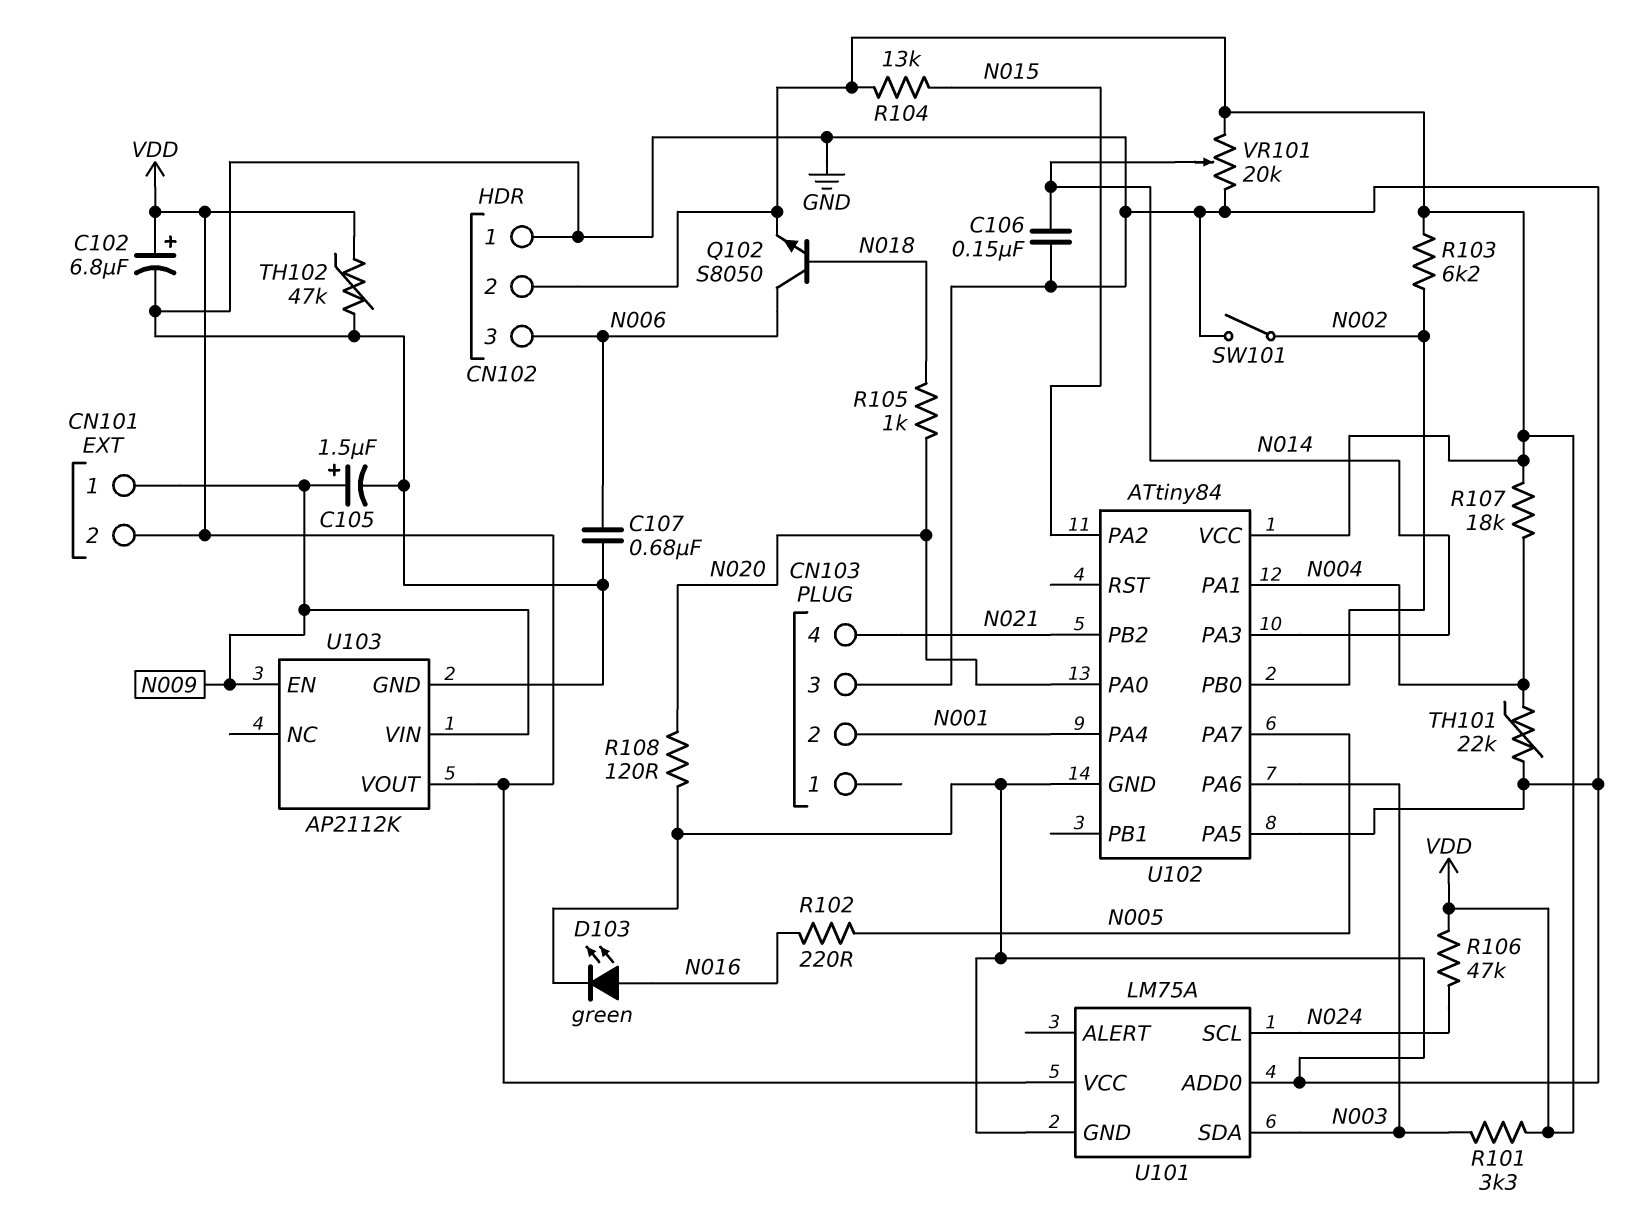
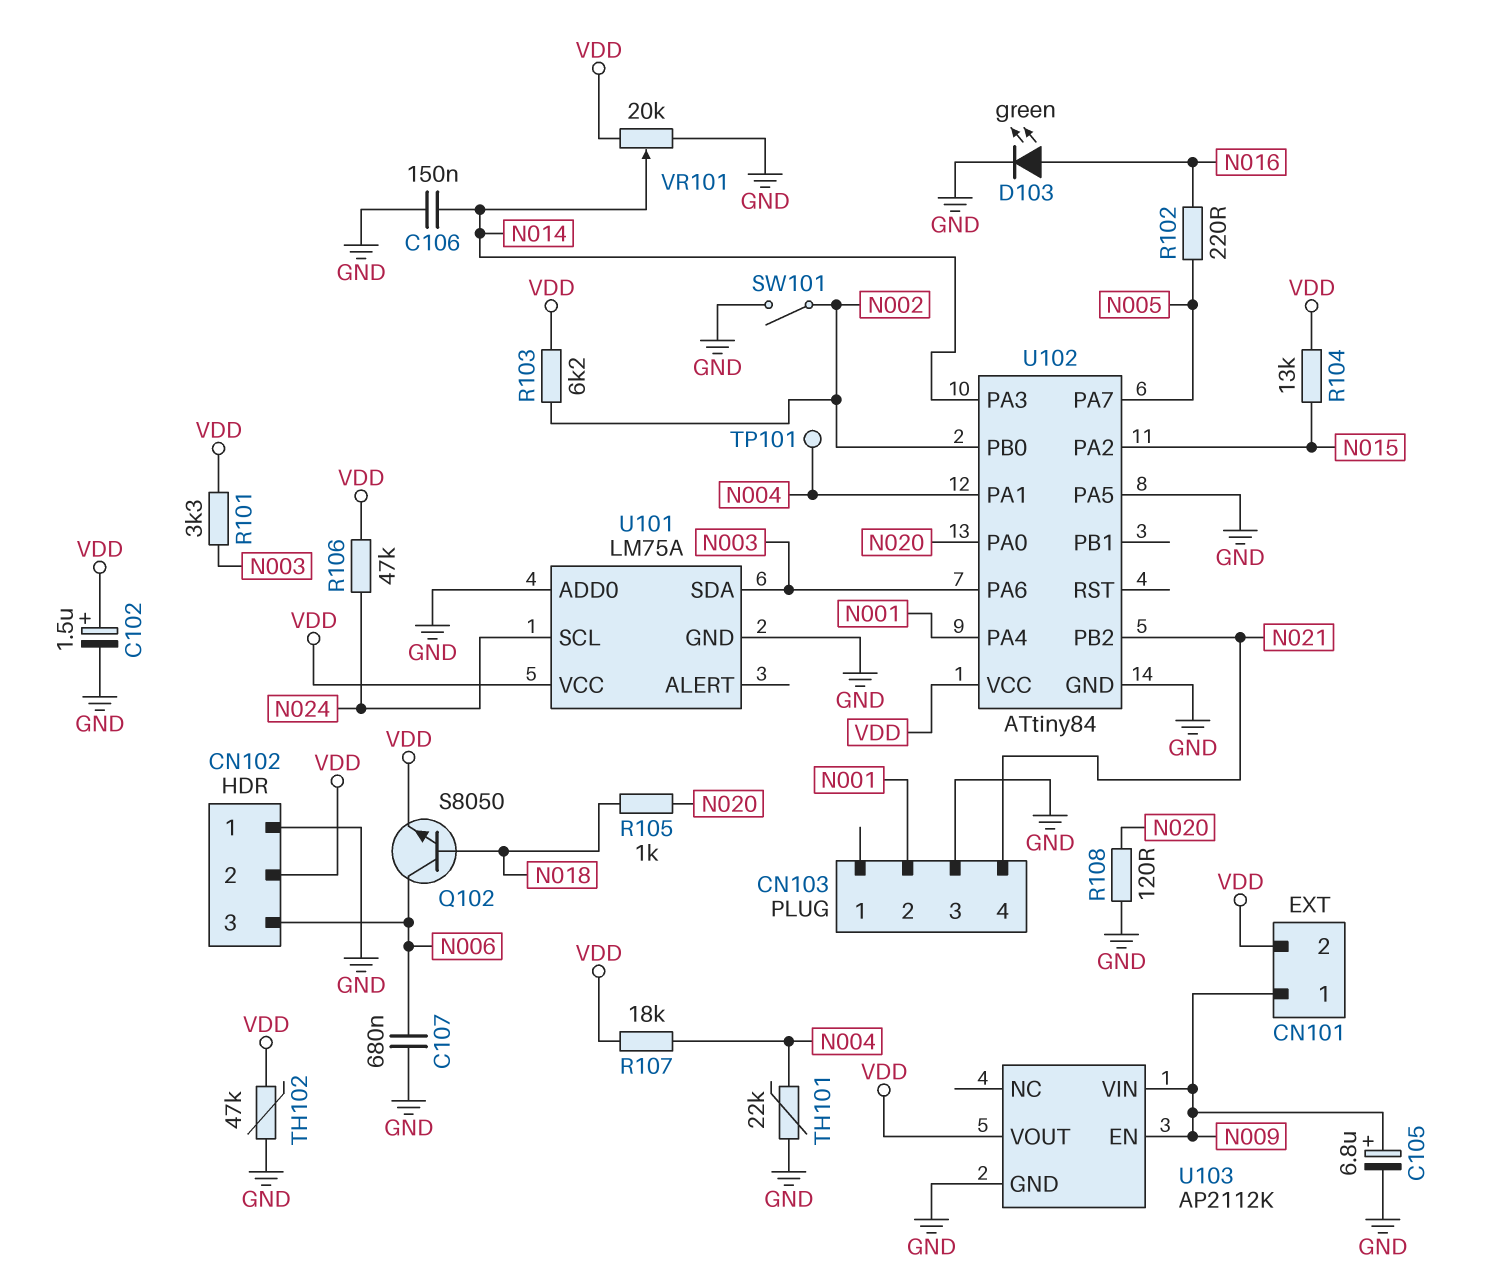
C102: 6.8uF (plus VDD, minus GND) -> 1.5uF (plus VDD, minus GND)
C105: 1.5uF (plus N009, minus GND) -> 6.8uF (plus N009, minus GND)
TP101: none -> test point (N004)

